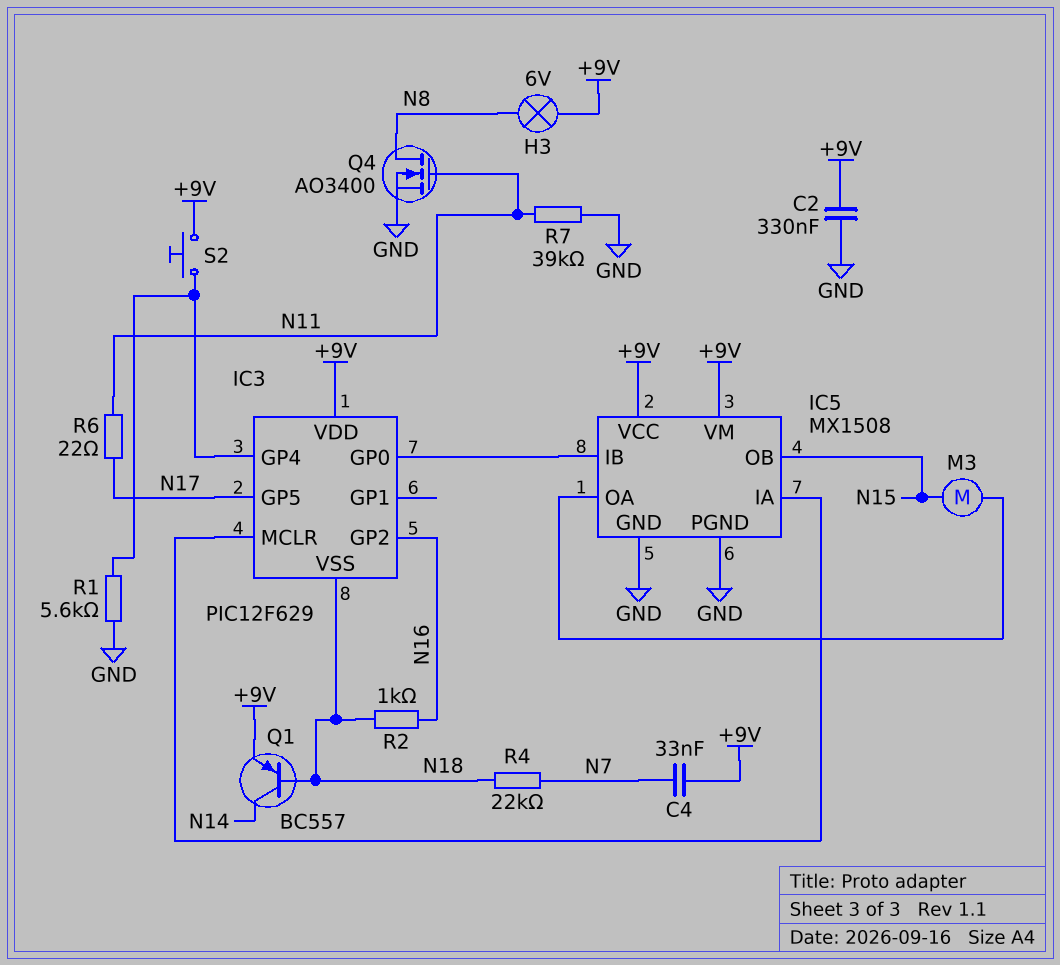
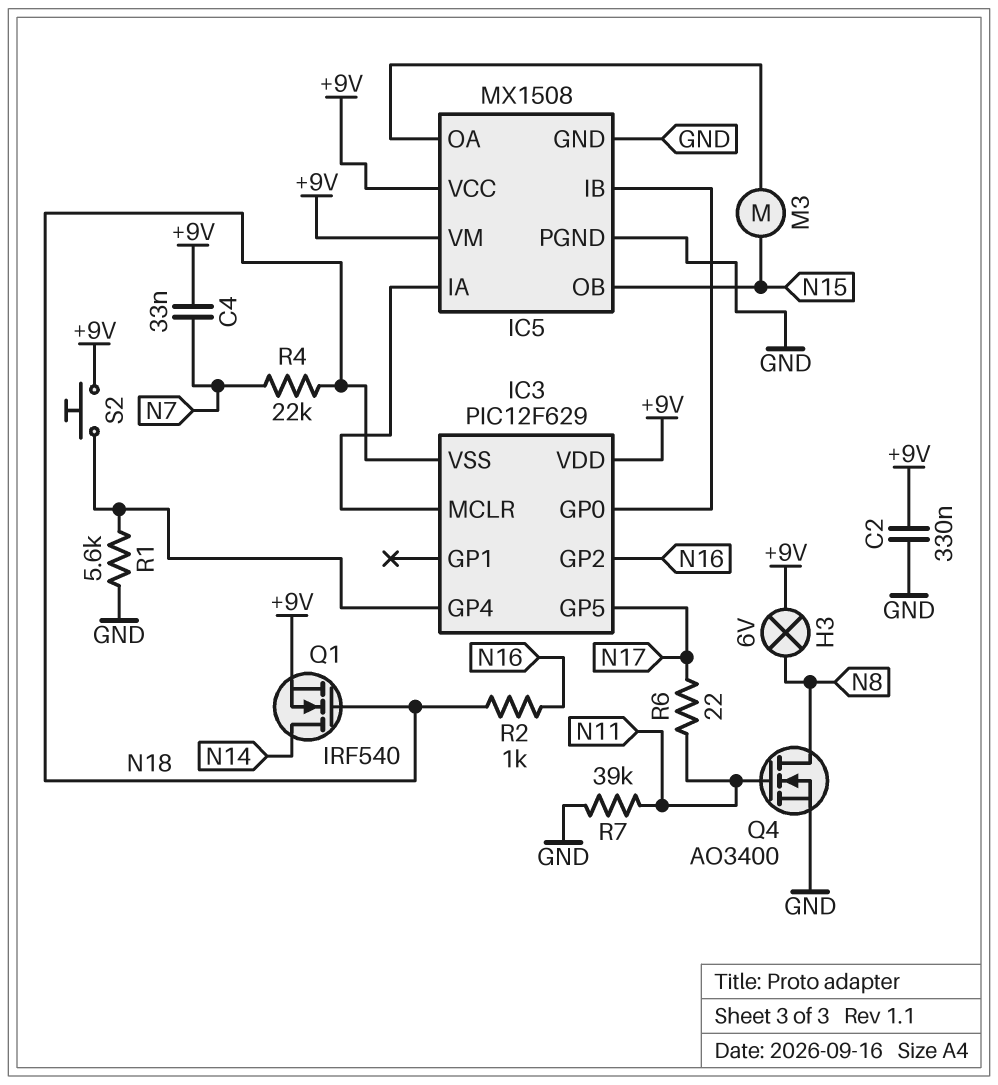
Q1: PNP BC557 (B N18, C N14, E +9V) -> NMOS IRF540 (G N18, D N14, S +9V)

